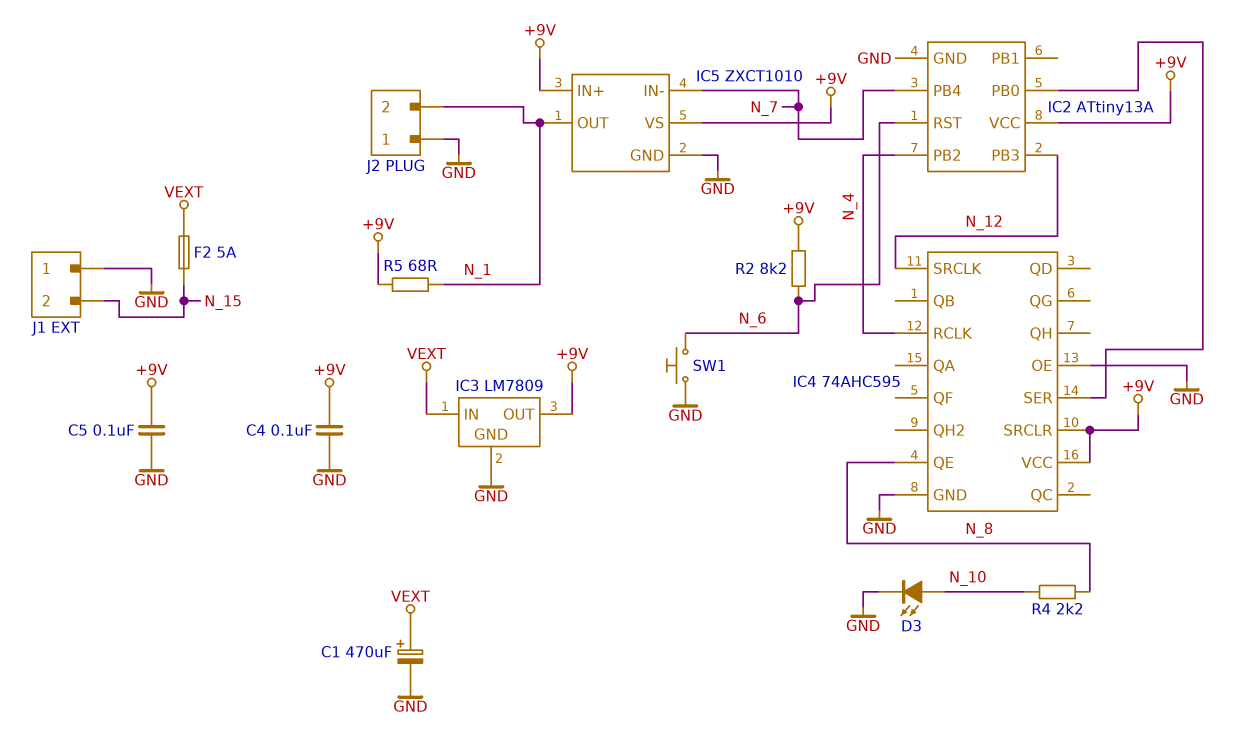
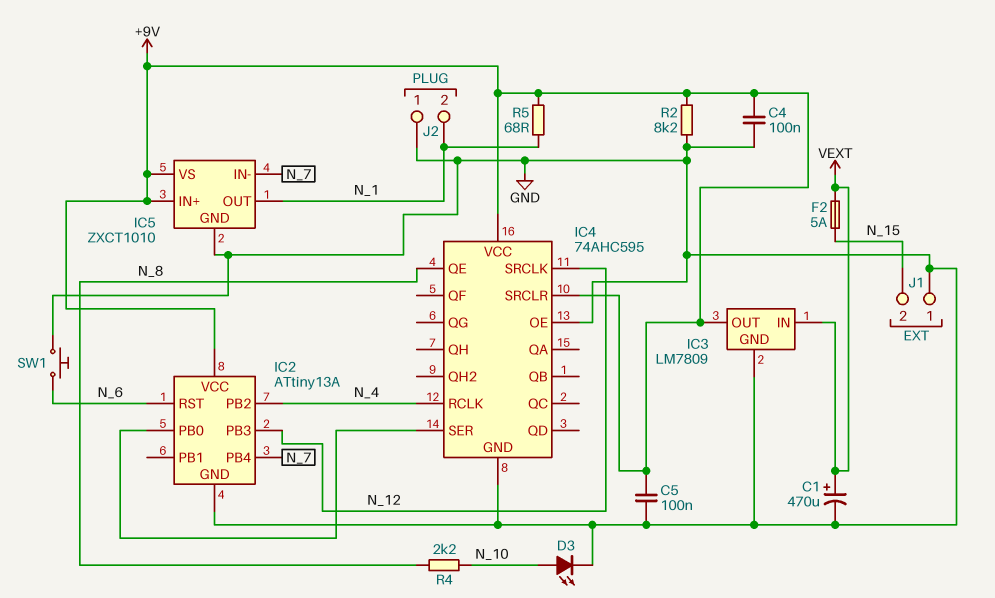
R2: 8.2k (+9V, N_6) -> 8.2k (+9V, GND)

